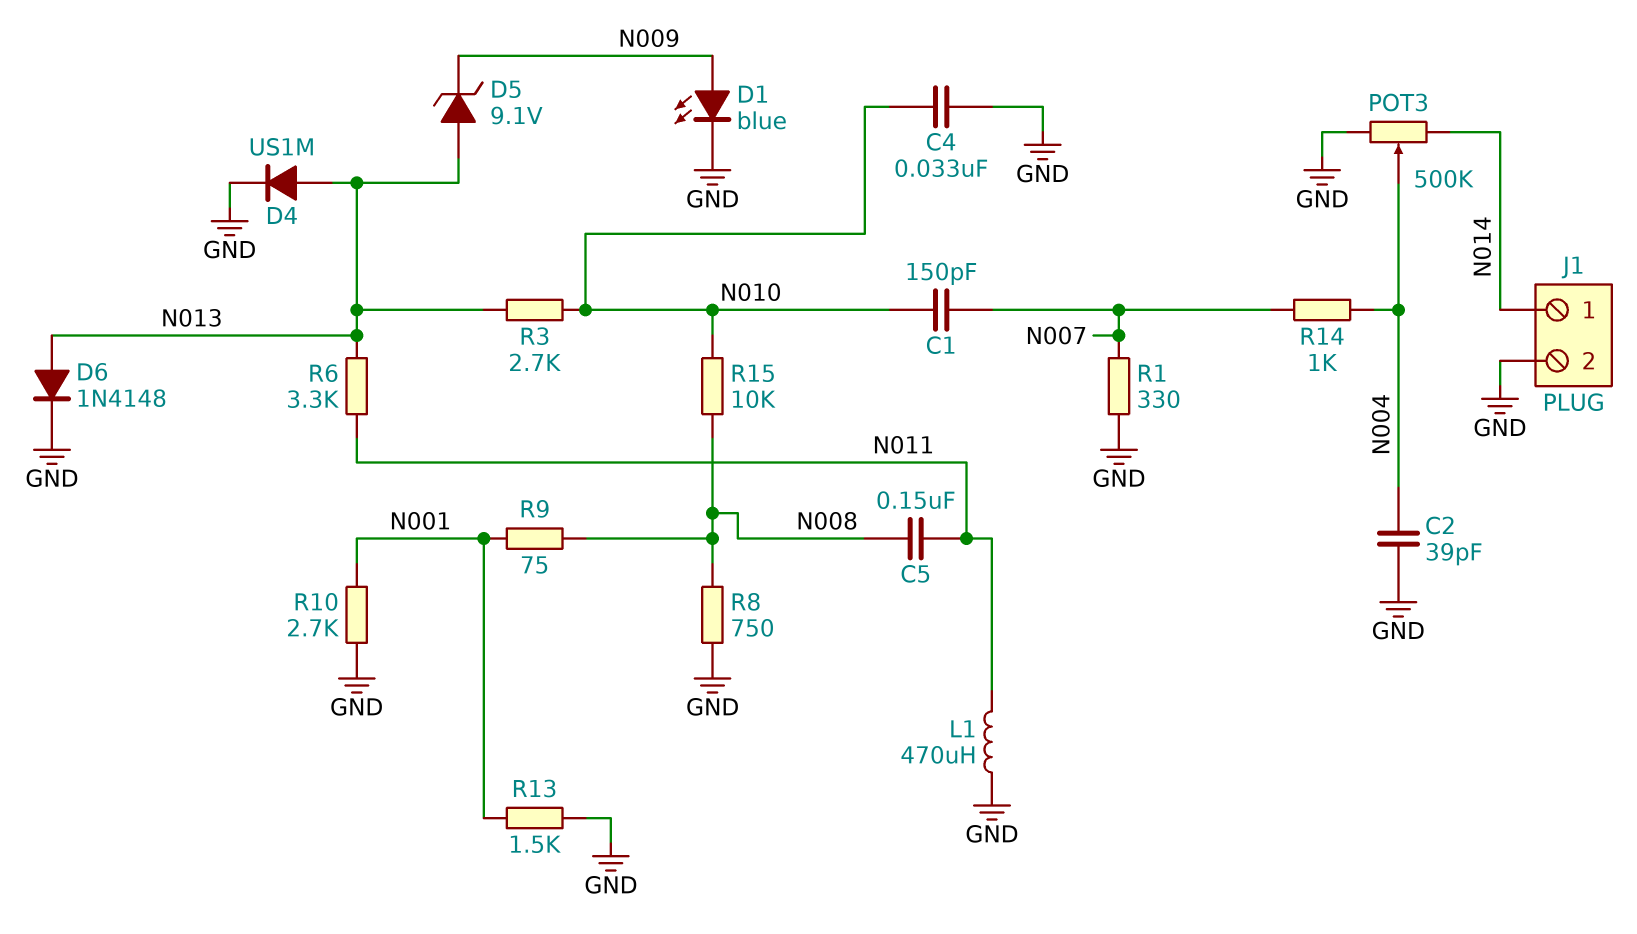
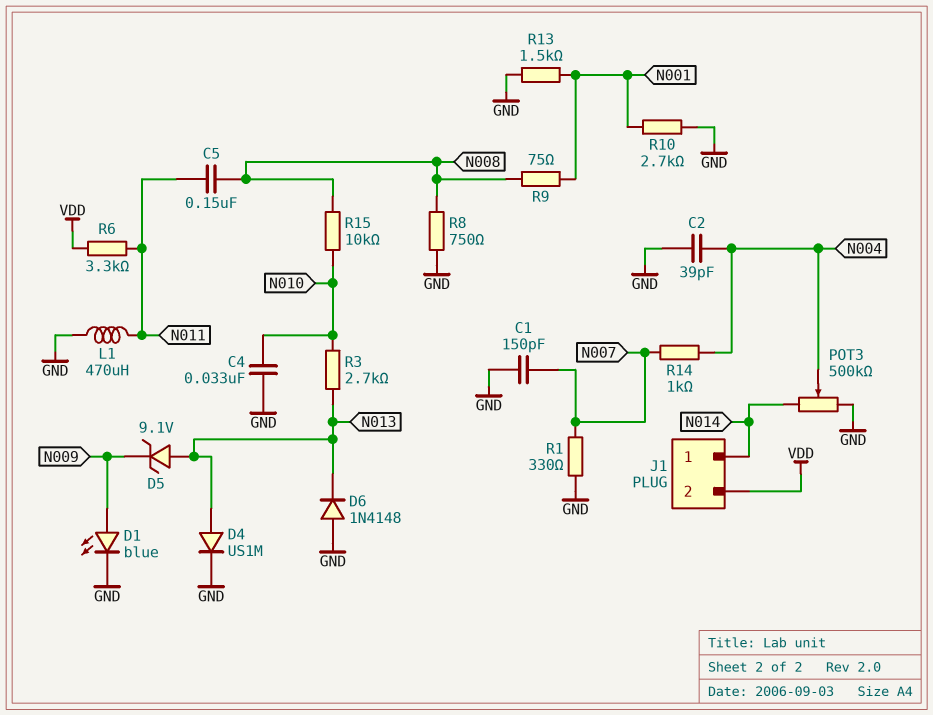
C1: 150pF (N007, N010) -> 150pF (GND, N007)
D6: diode 1N4148 (A N013, K GND) -> diode 1N4148 (A GND, K N013)
J1 pin 2: GND -> VDD
R6: 3.3k (N011, N013) -> 3.3k (N011, VDD)

